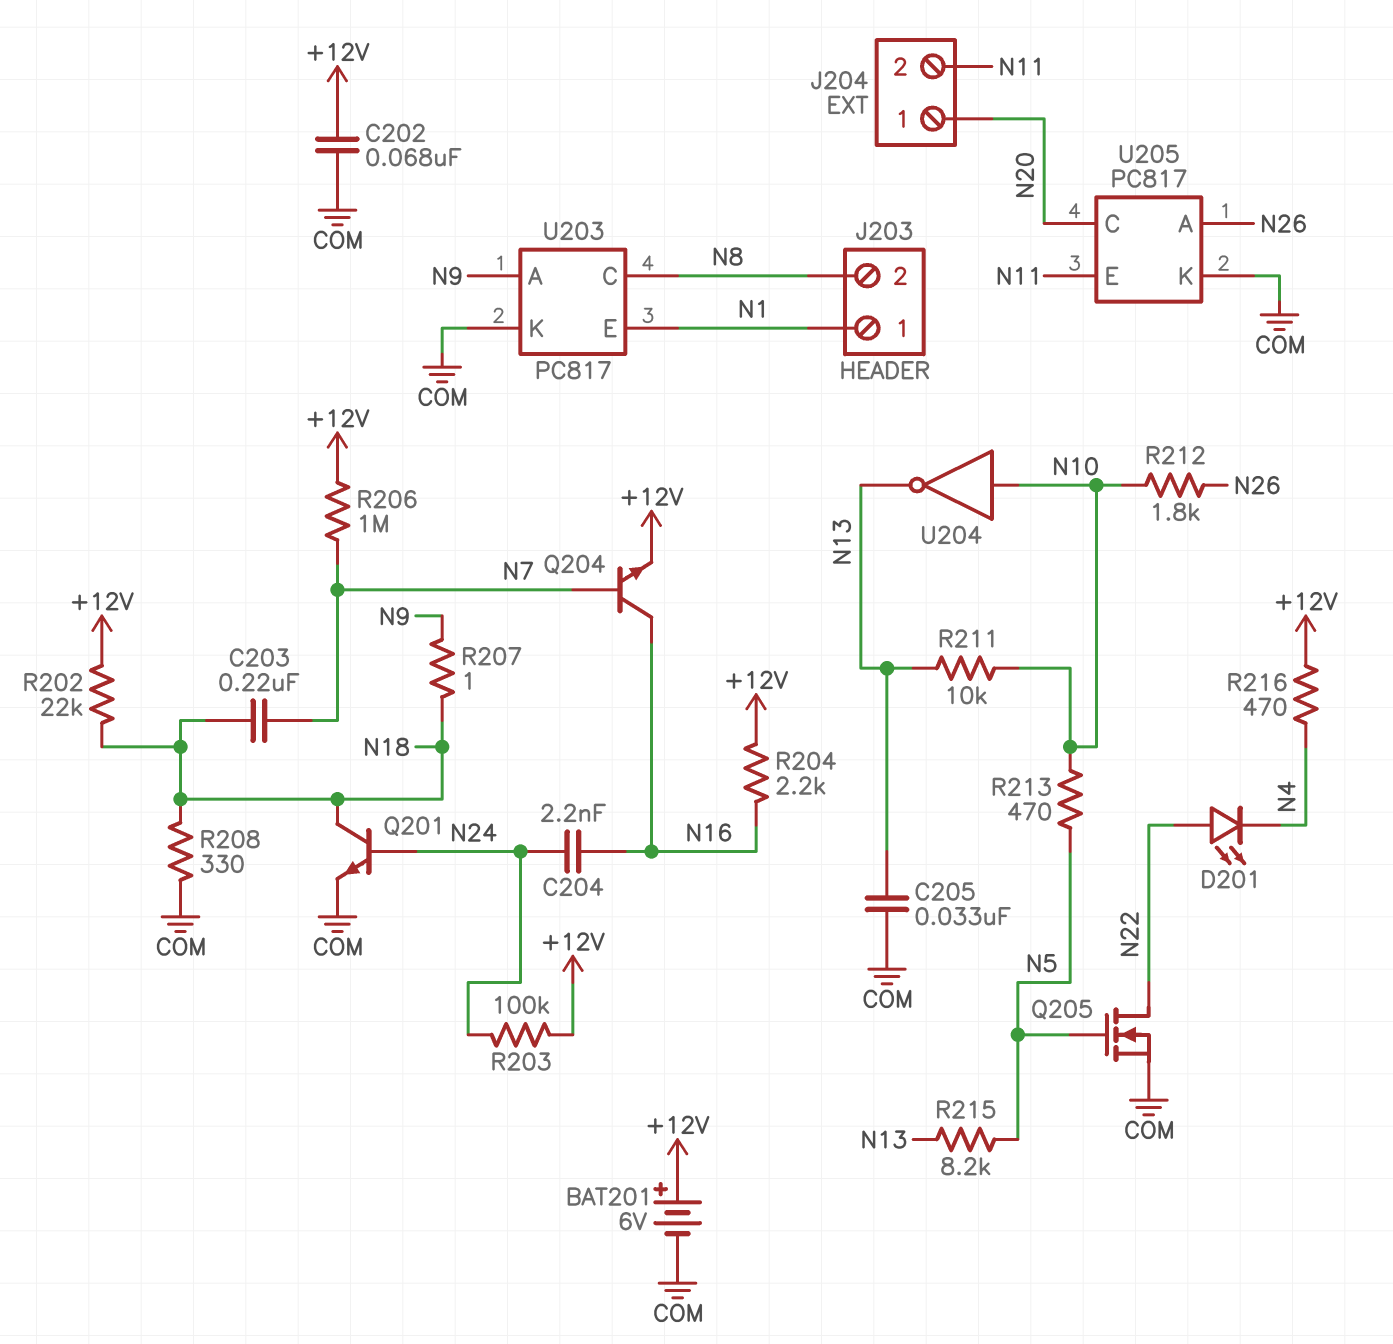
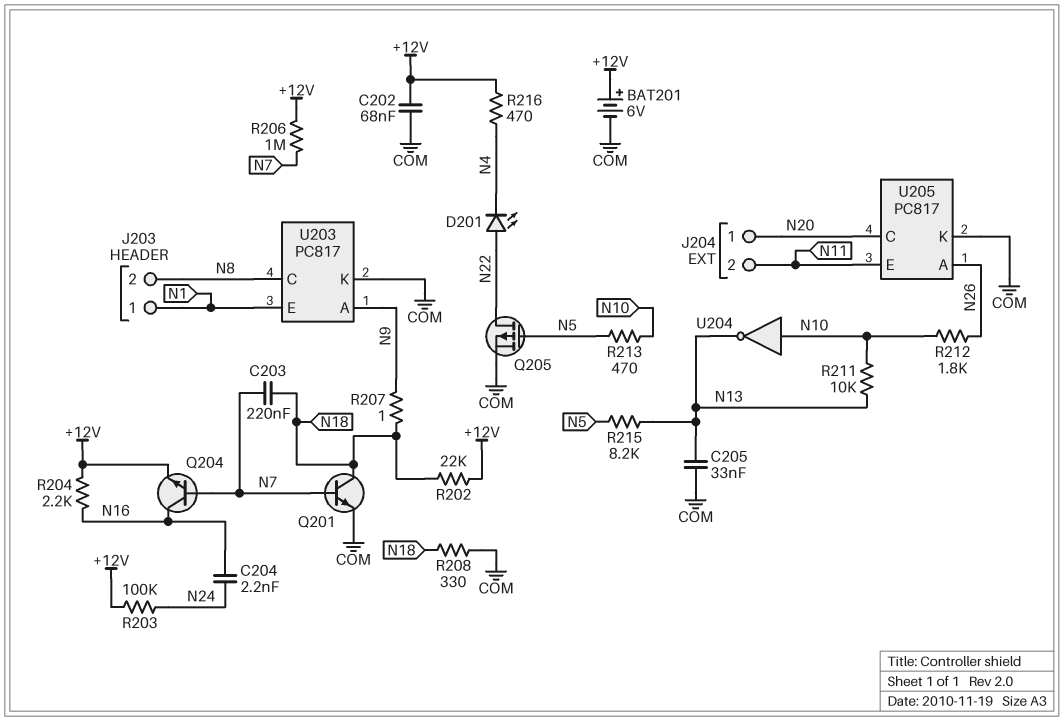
Q201: NPN (B N24, C N18, E COM) -> NPN (B N7, C N18, E COM)
Q205: NMOS (G N5, D N22, S COM) -> PMOS (G N5, D N22, S COM)

